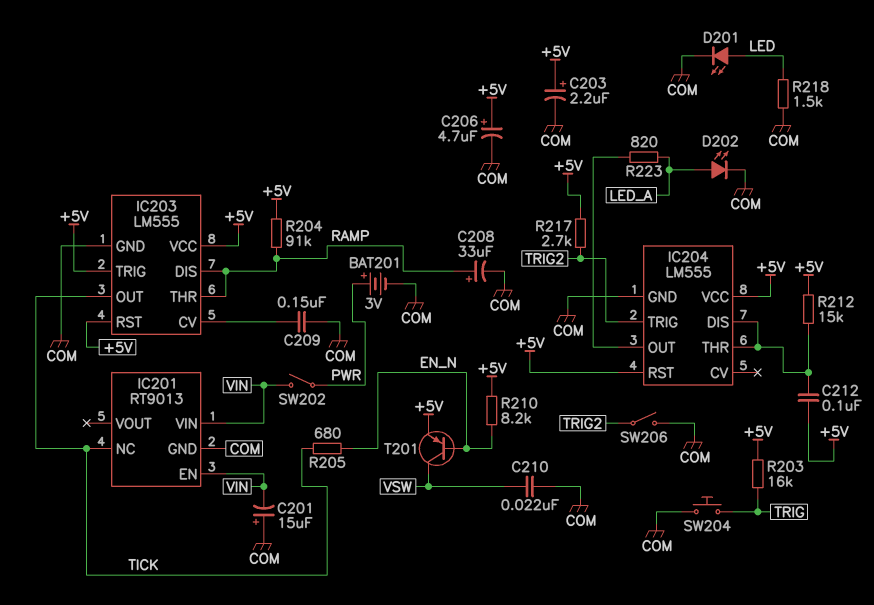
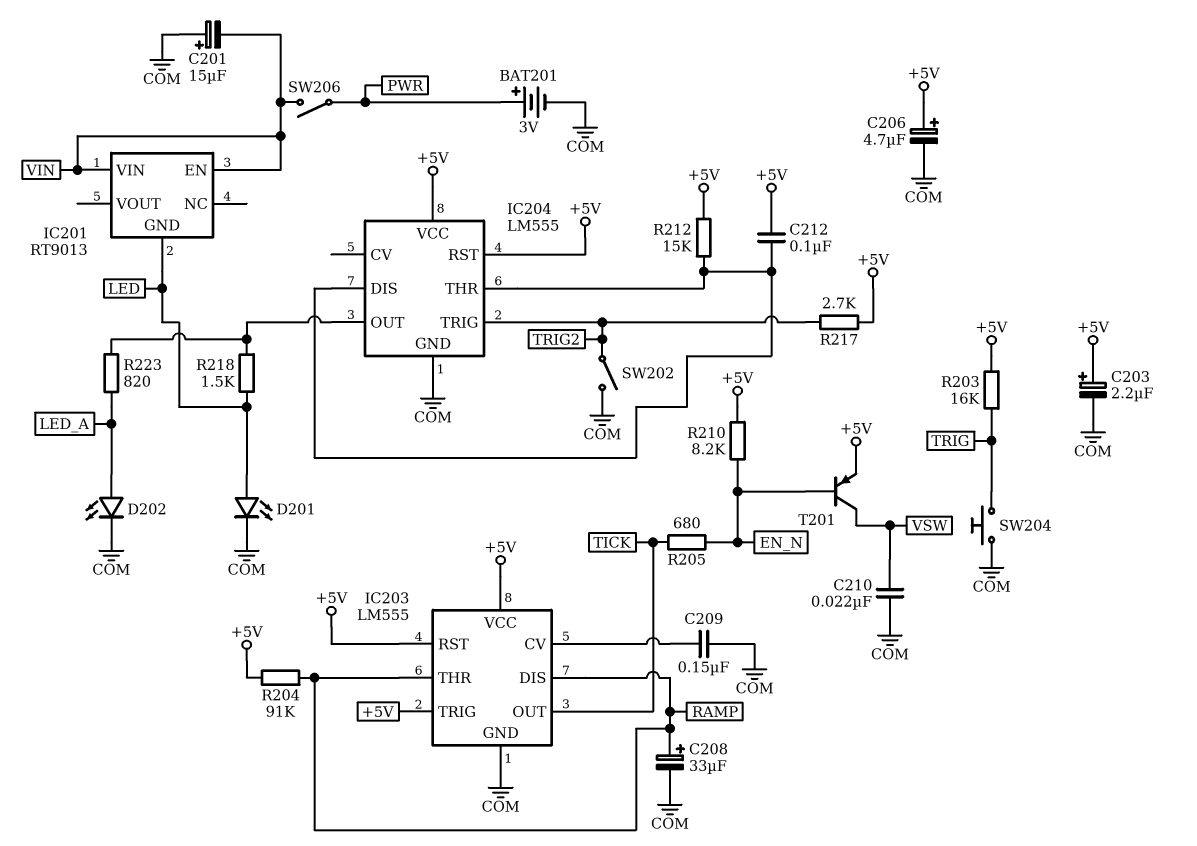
IC201 pin GND: COM -> LED
IC201 pin NC: TICK -> none
R218: 1.5k (COM, LED) -> 1.5k (IC204/OUT, LED)
SW202: switch (PWR, VIN) -> switch (COM, TRIG2)
SW206: switch (COM, TRIG2) -> switch (PWR, VIN)

